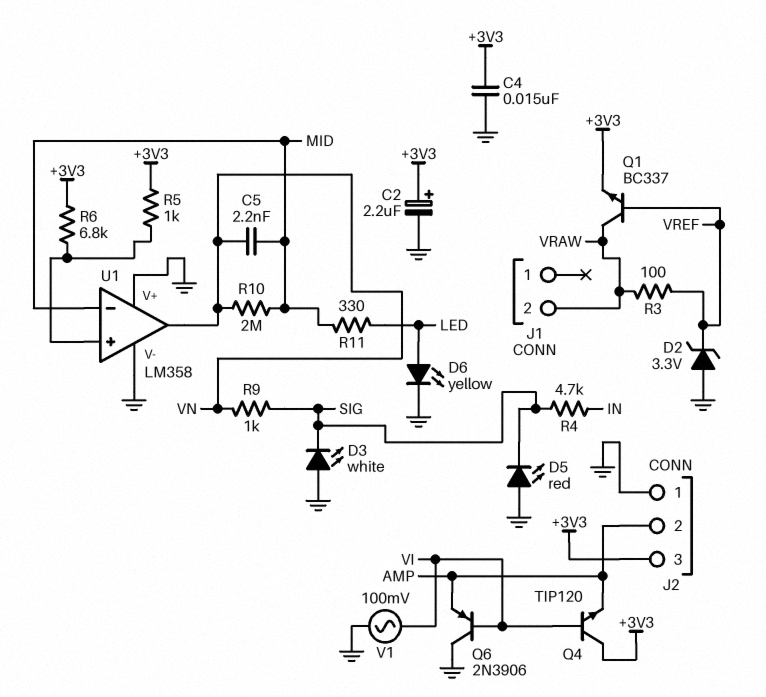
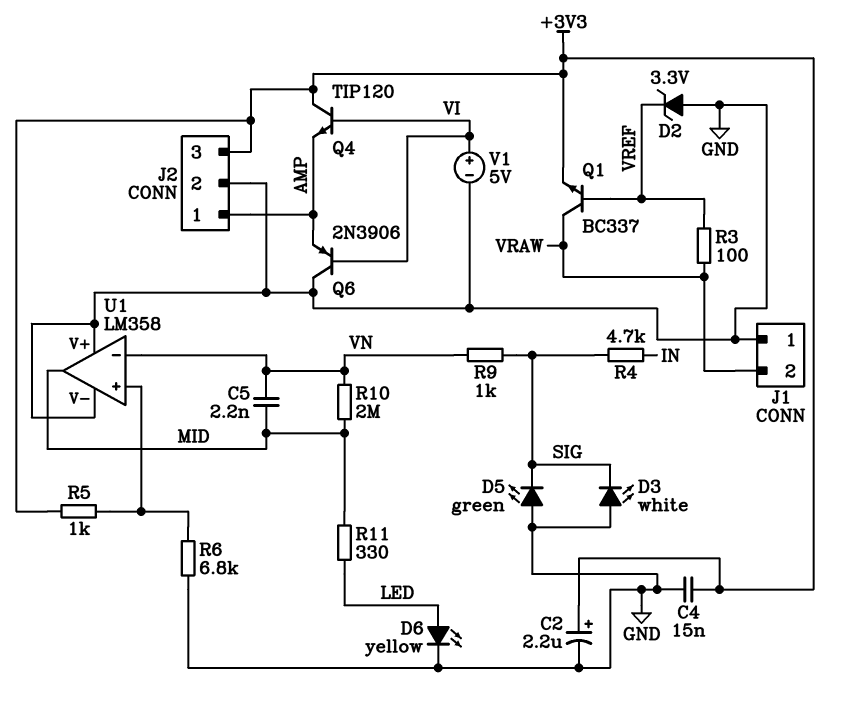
D5: LED red (A GND, K SIG) -> LED green (A GND, K SIG)
J1 pin 1: none -> GND
J2 pin 1: GND -> AMP
J2 pin 2: AMP -> GND
R6: 6.8k (+3V3, U1/in+) -> 6.8k (GND, U1/in+)
U1 pin in-: MID -> VN
U1 pin out: VN -> MID
V1: AC 100mV (GND, VI) -> 5V (plus VI, minus GND)

